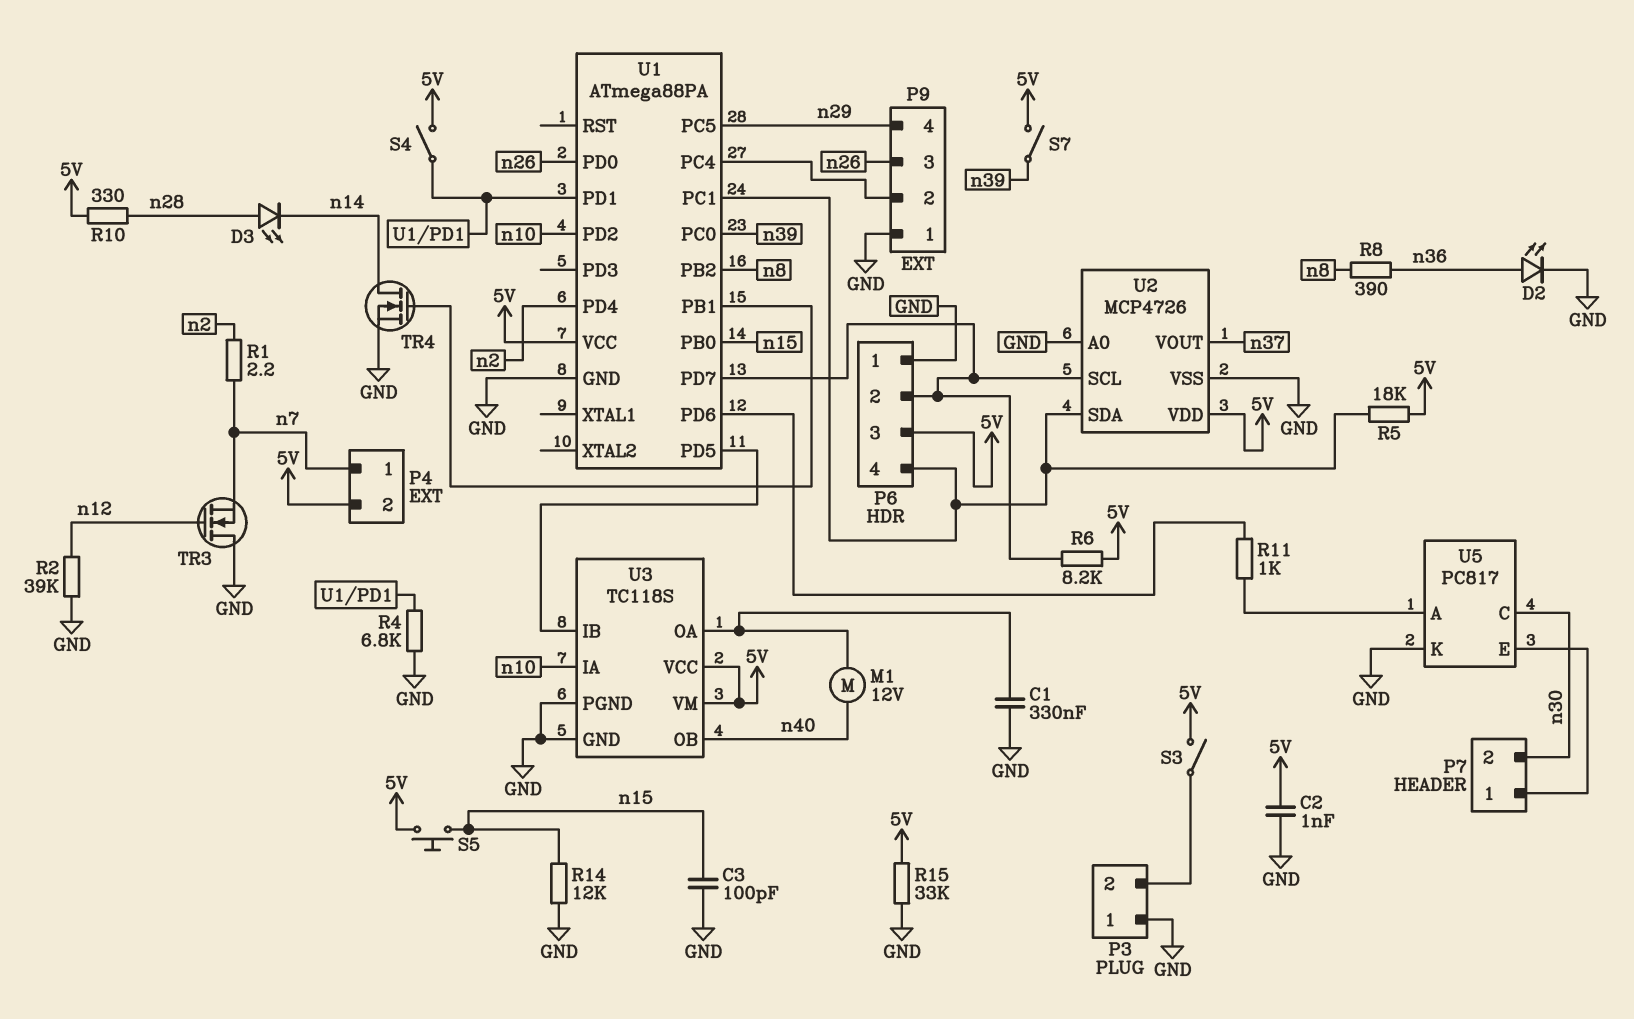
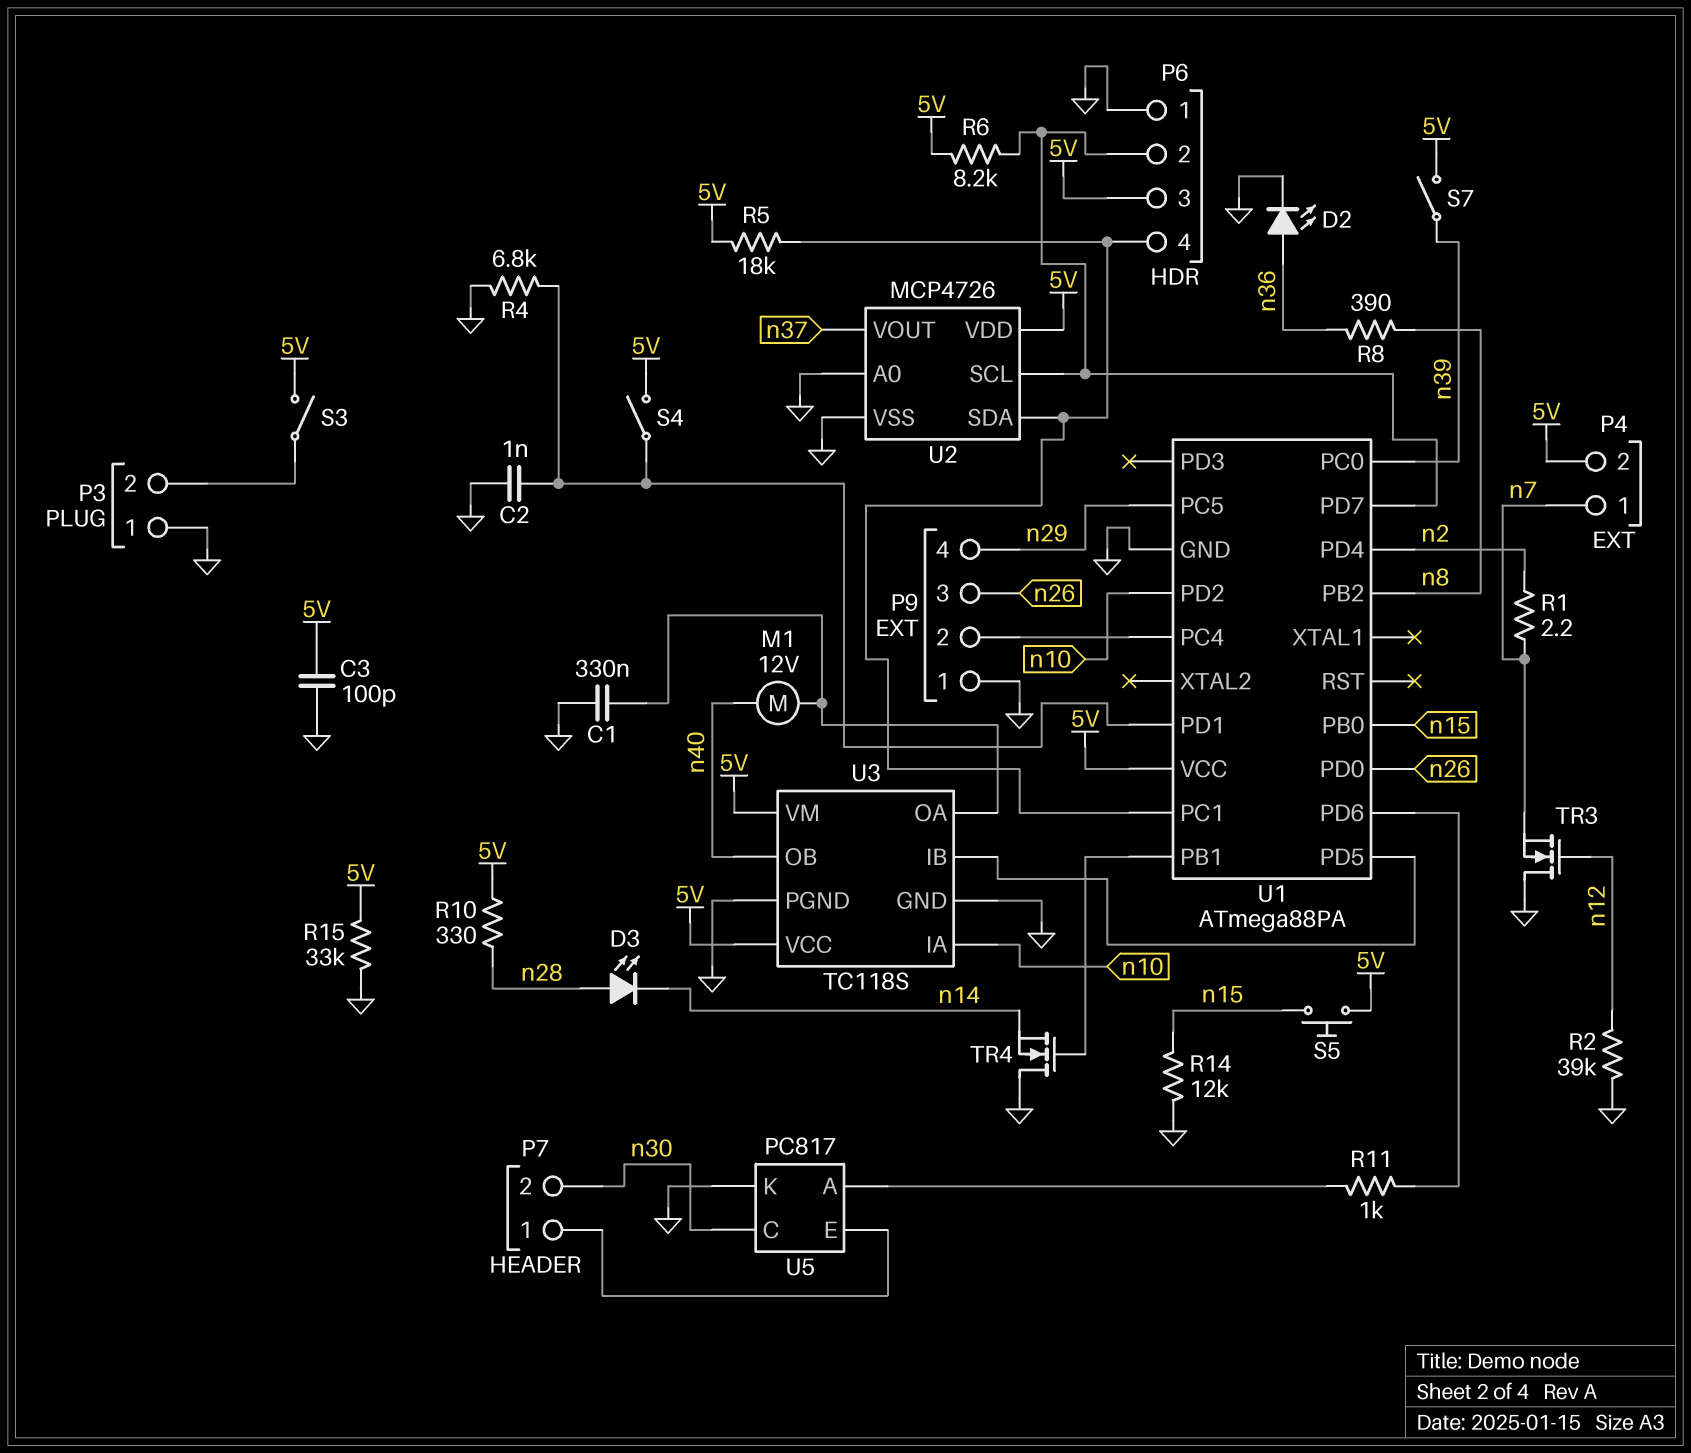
C2: 1nF (5V, GND) -> 1nF (GND, U1/PD1)
C3: 100pF (GND, n15) -> 100pF (5V, GND)
TR4: NMOS (G U1/PB1, D n14, S GND) -> NMOS (G U1/PB1, D GND, S n14)

